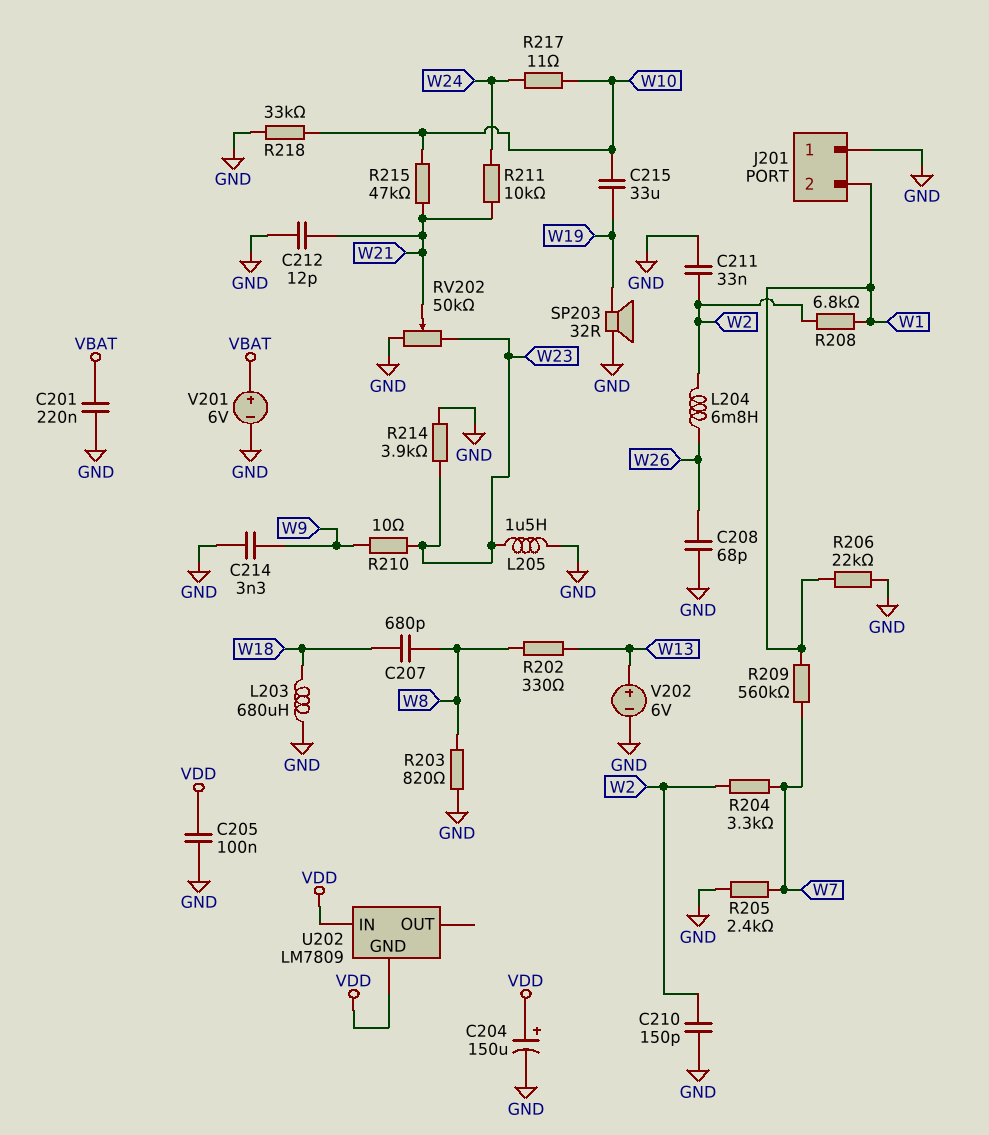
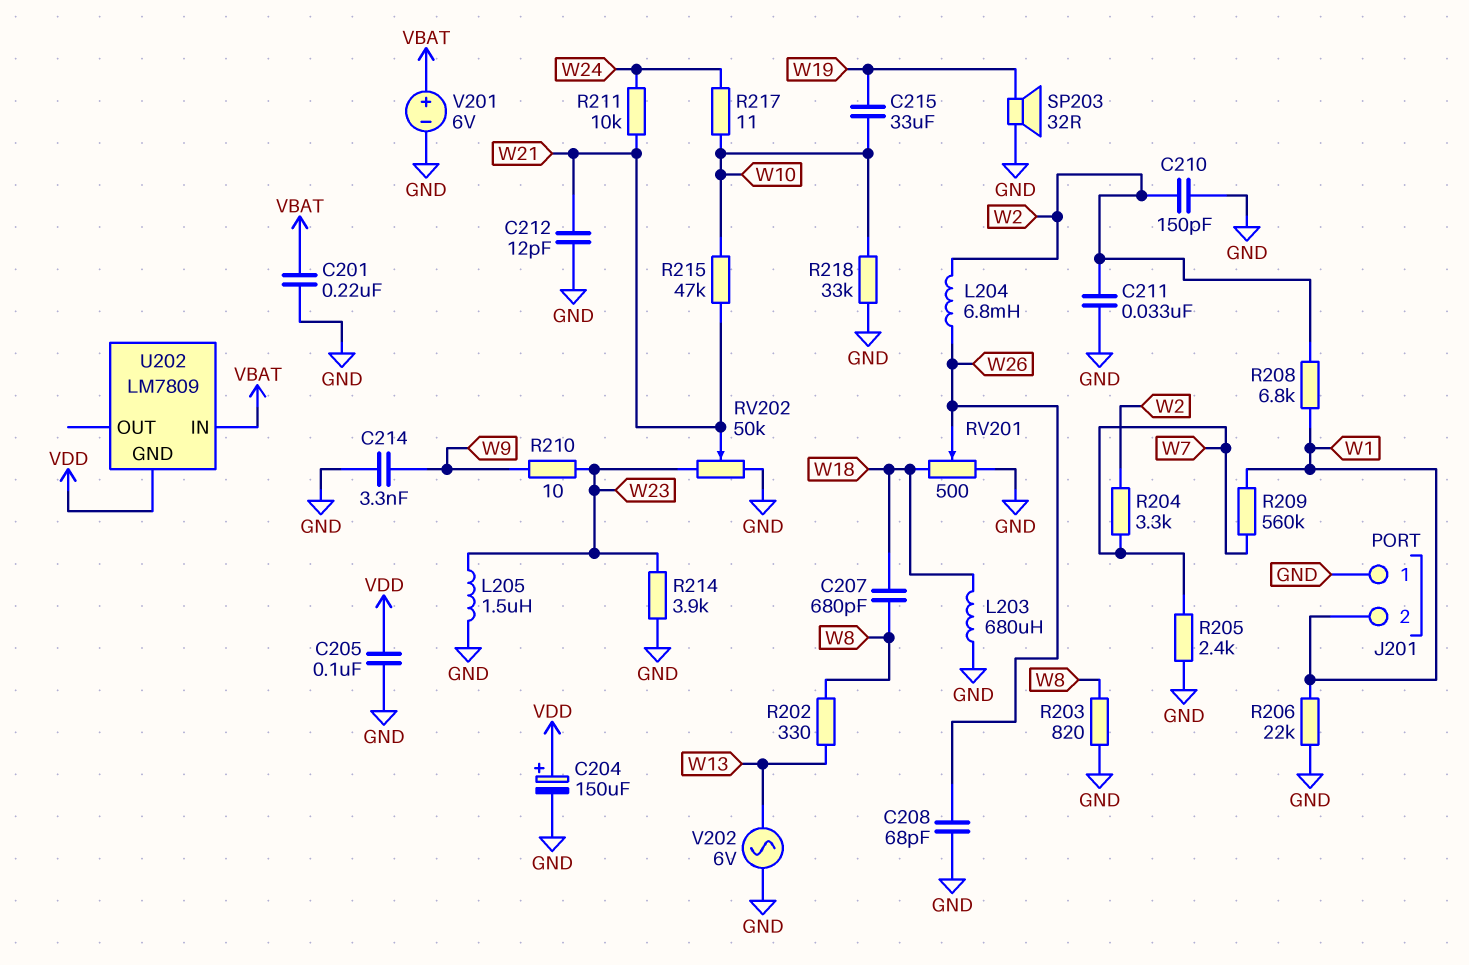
RV201: none -> 500 (GND, W18, wiper W26)
U202 pin IN: VDD -> VBAT
V202: 6V (plus W13, minus GND) -> AC 6V (GND, W13)

